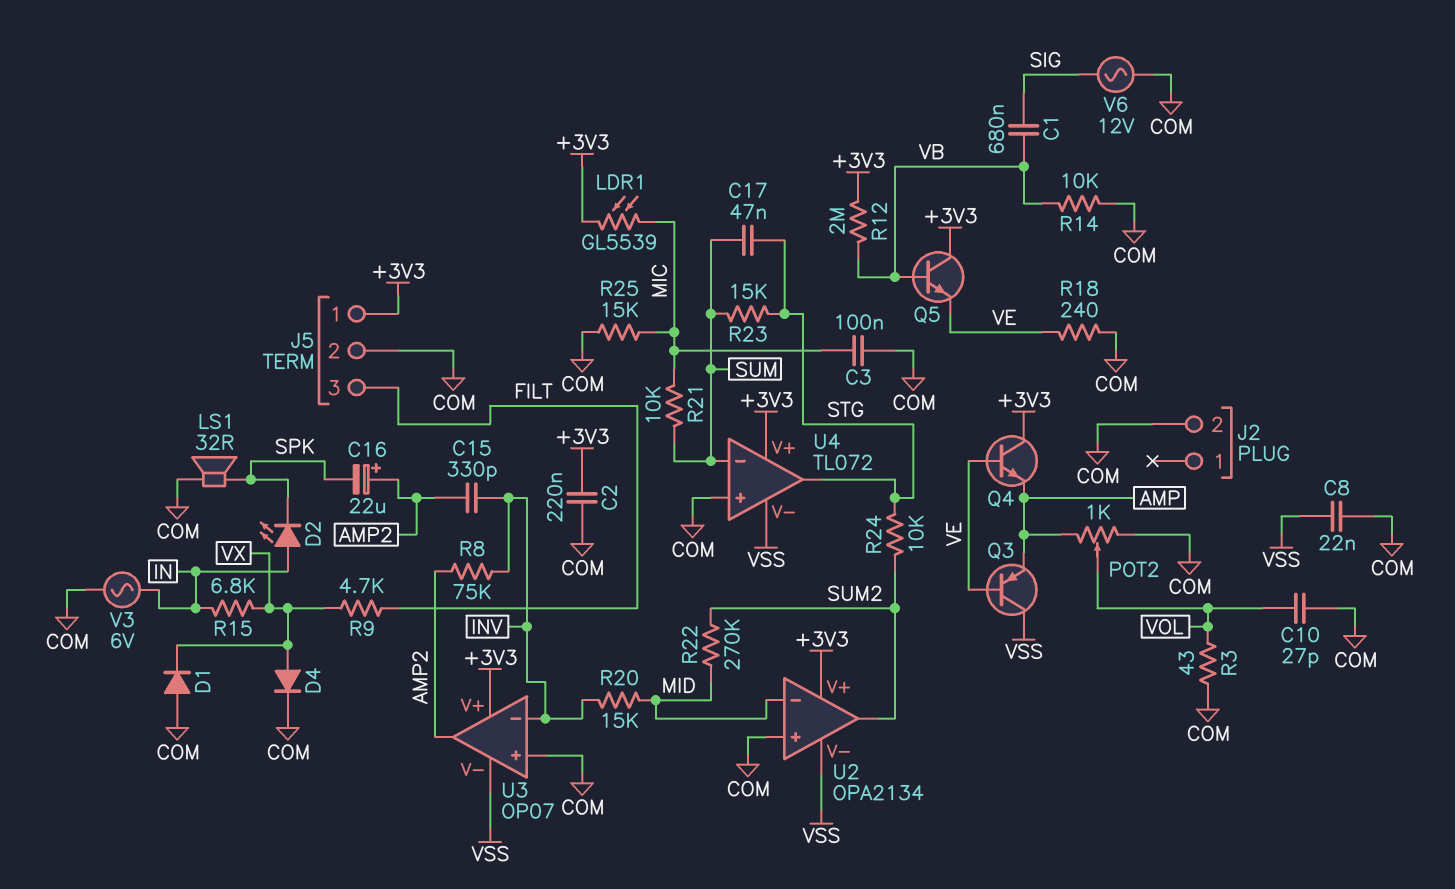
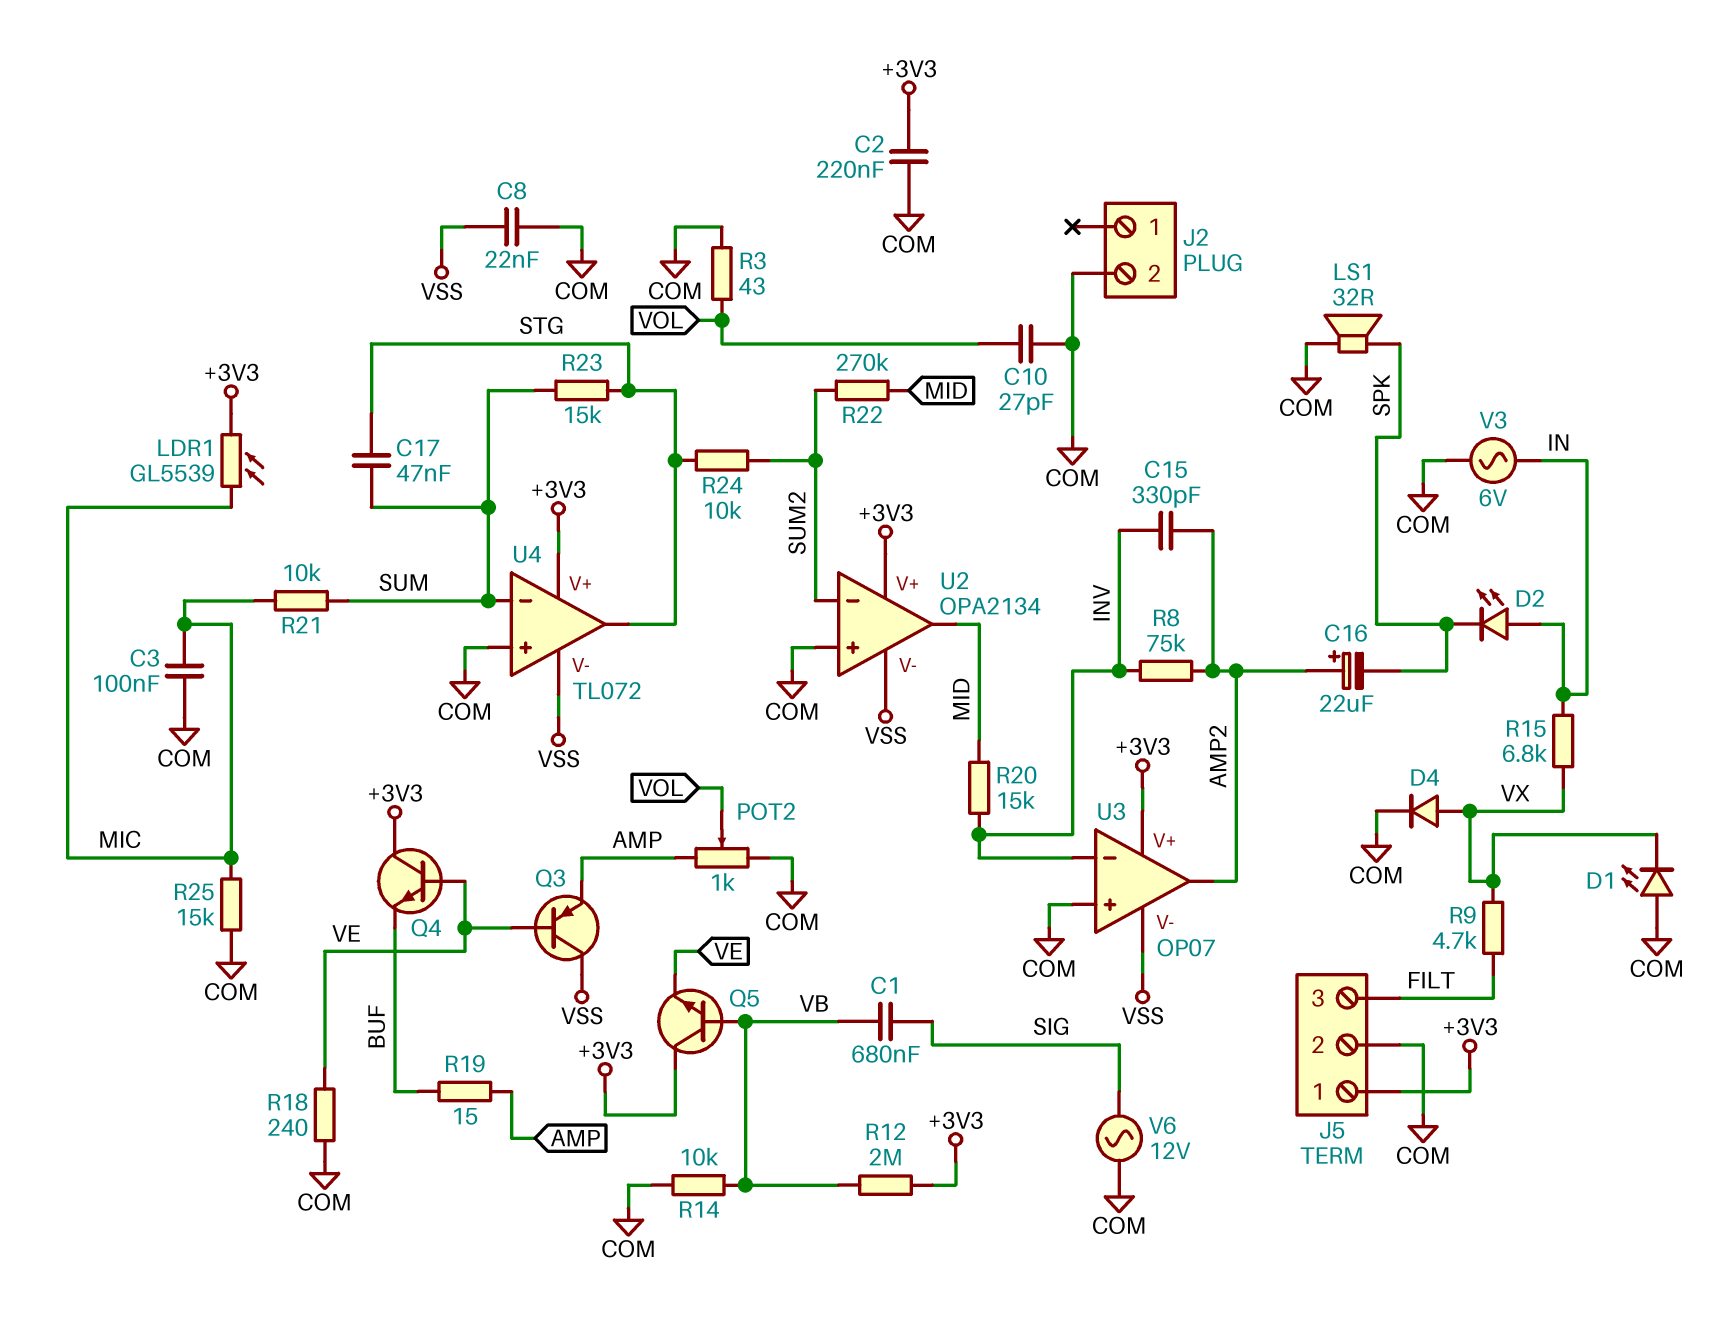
D1: diode (A COM, K VX) -> LED (A COM, K VX)
Q4: NPN (B VE, C +3V3, E AMP) -> NPN (B VE, C +3V3, E BUF)
R19: none -> 15 (AMP, BUF)
U2 pin in-: MID -> SUM2
U2 pin out: SUM2 -> MID

